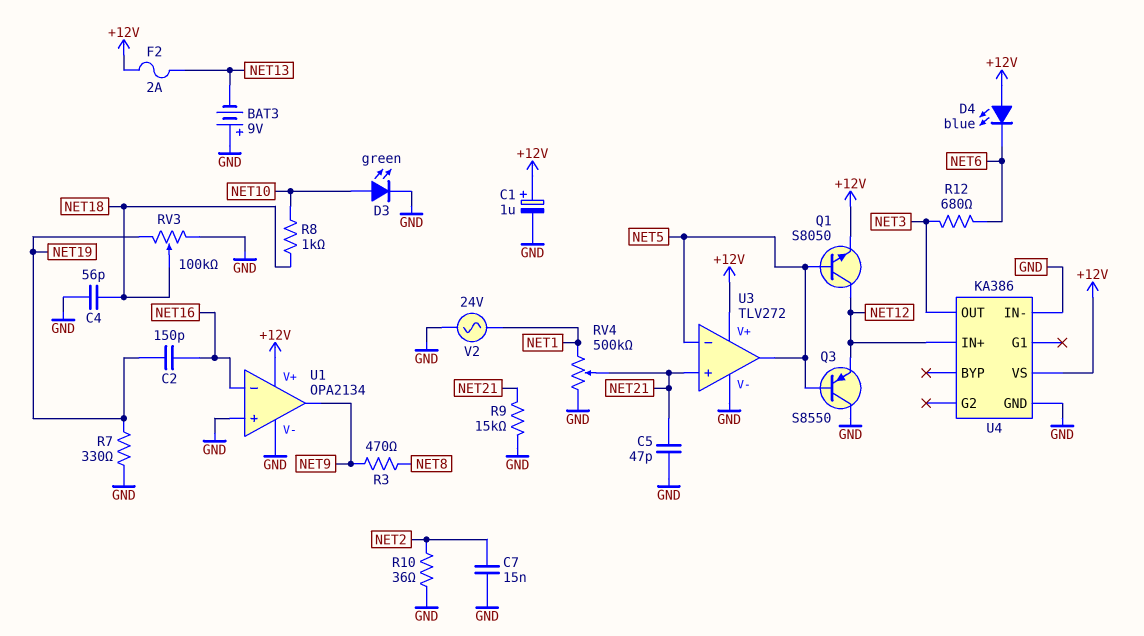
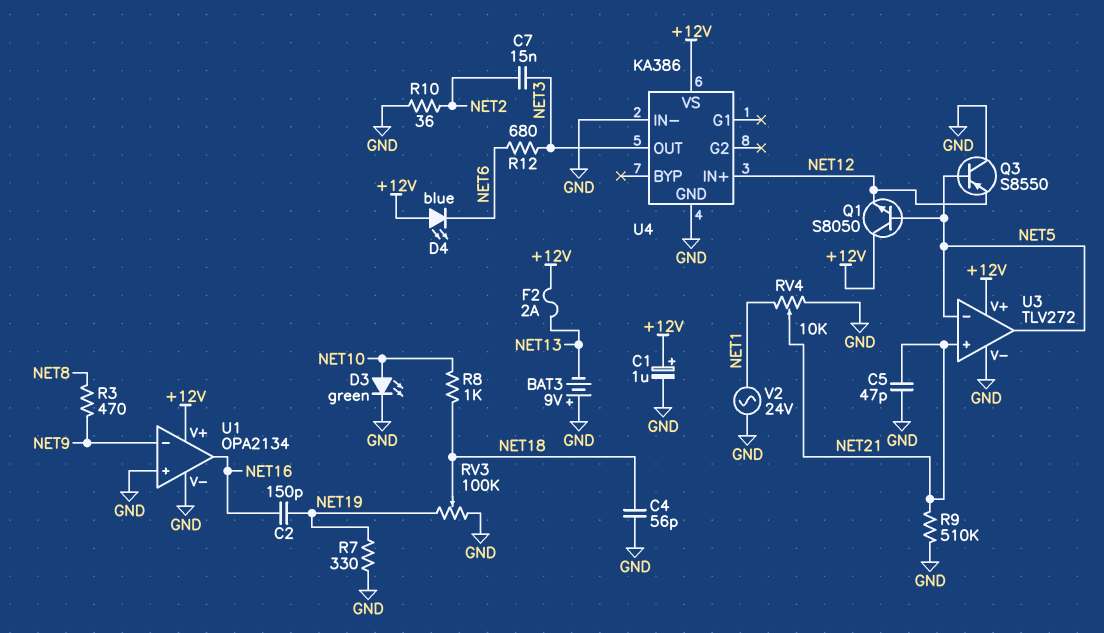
C7: 15nF (GND, NET2) -> 15nF (NET2, NET3)
Q1: NPN S8050 (B NET5, C NET12, E +12V) -> NPN S8050 (B NET5, C +12V, E NET12)
R9: 15k (GND, NET21) -> 510k (GND, NET21)
RV4: 500k (GND, NET1, wiper NET21) -> 10k (GND, NET1, wiper NET21)
U1 pin in-: NET16 -> NET9
U1 pin out: NET9 -> NET16

